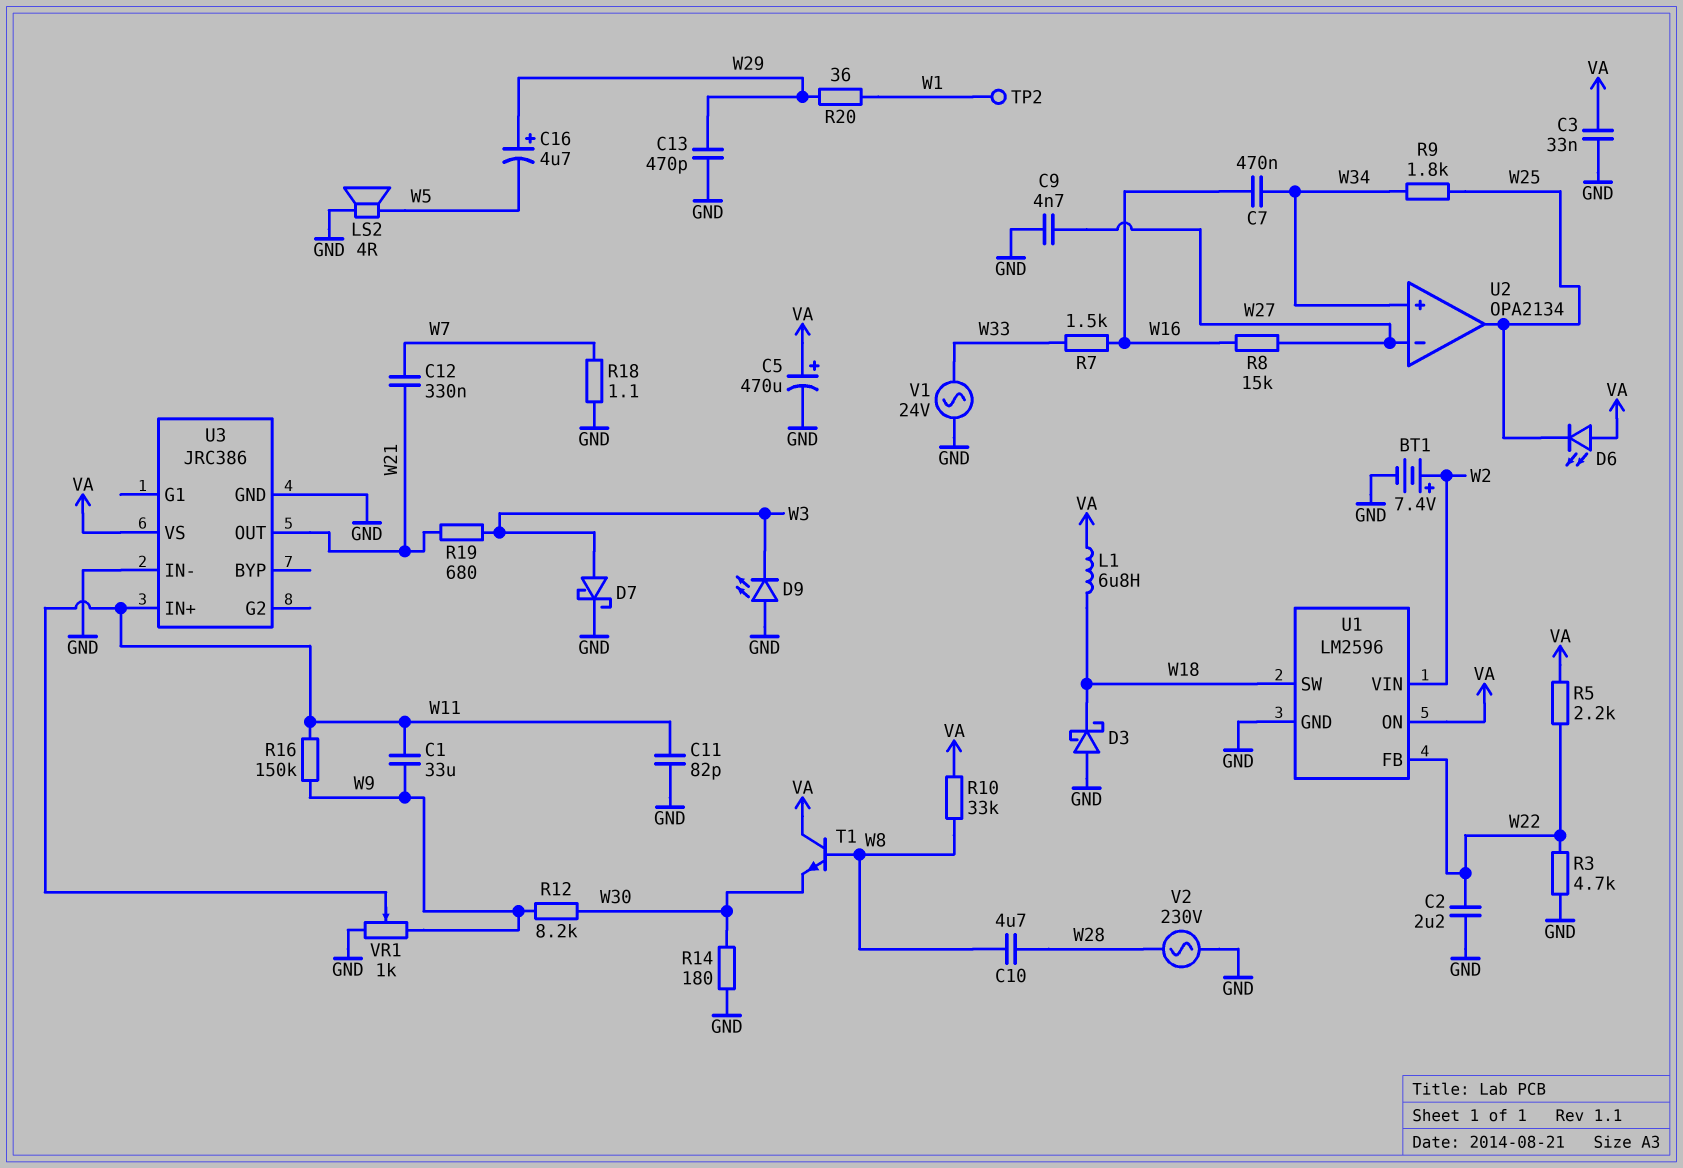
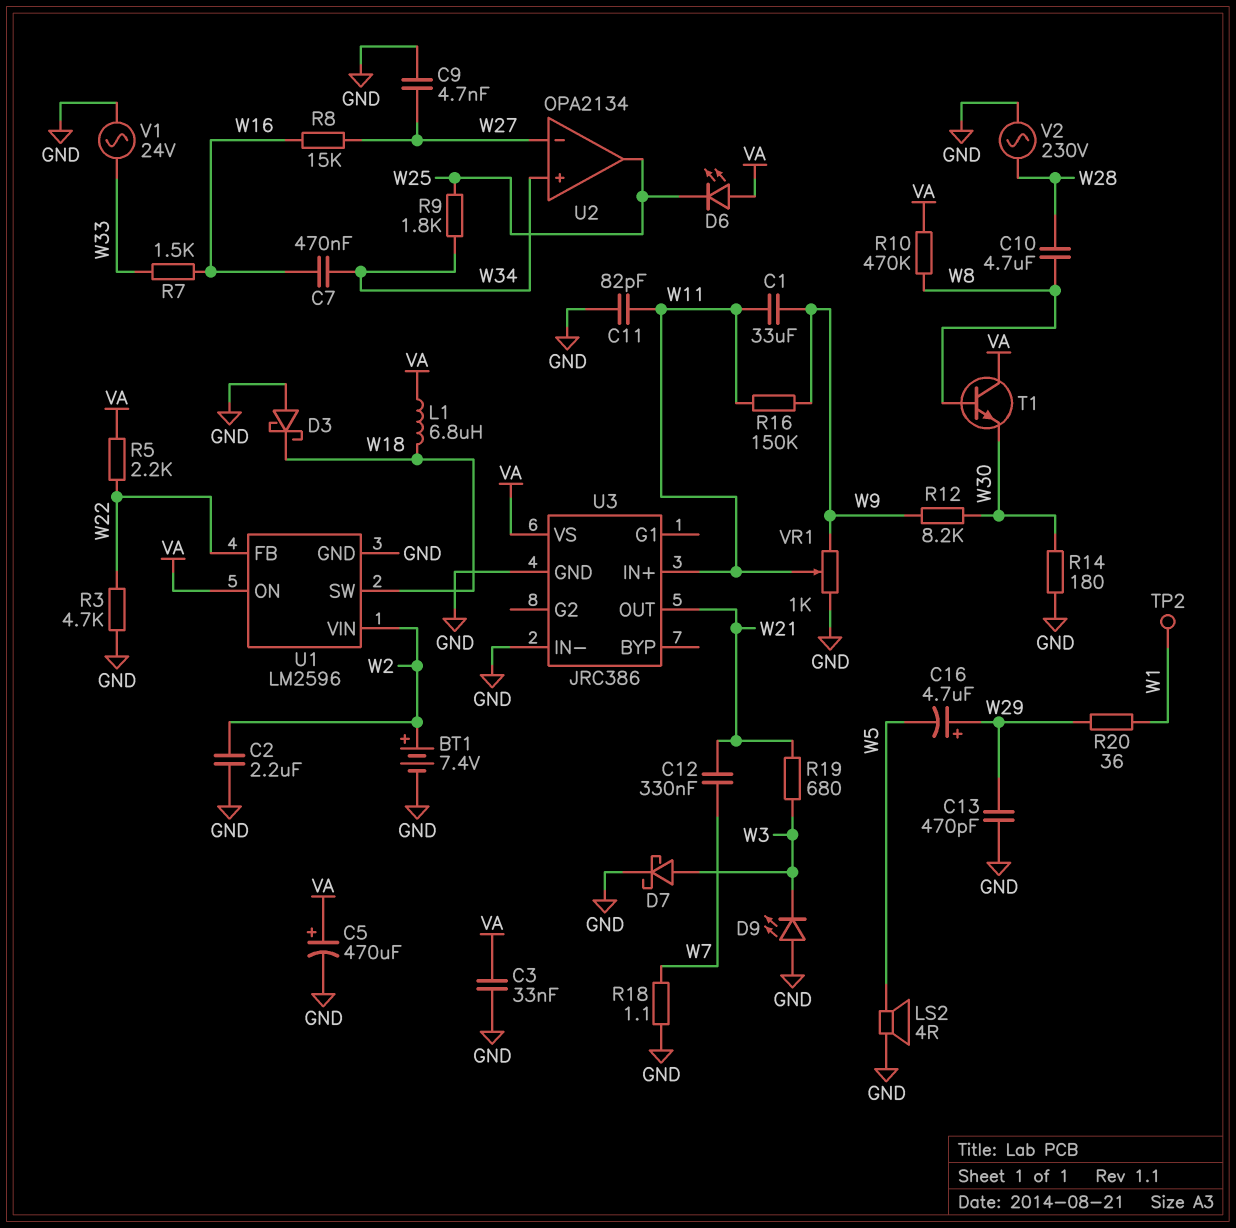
C2: 2.2uF (GND, W22) -> 2.2uF (GND, W2)
R10: 33k (VA, W8) -> 470k (VA, W8)

